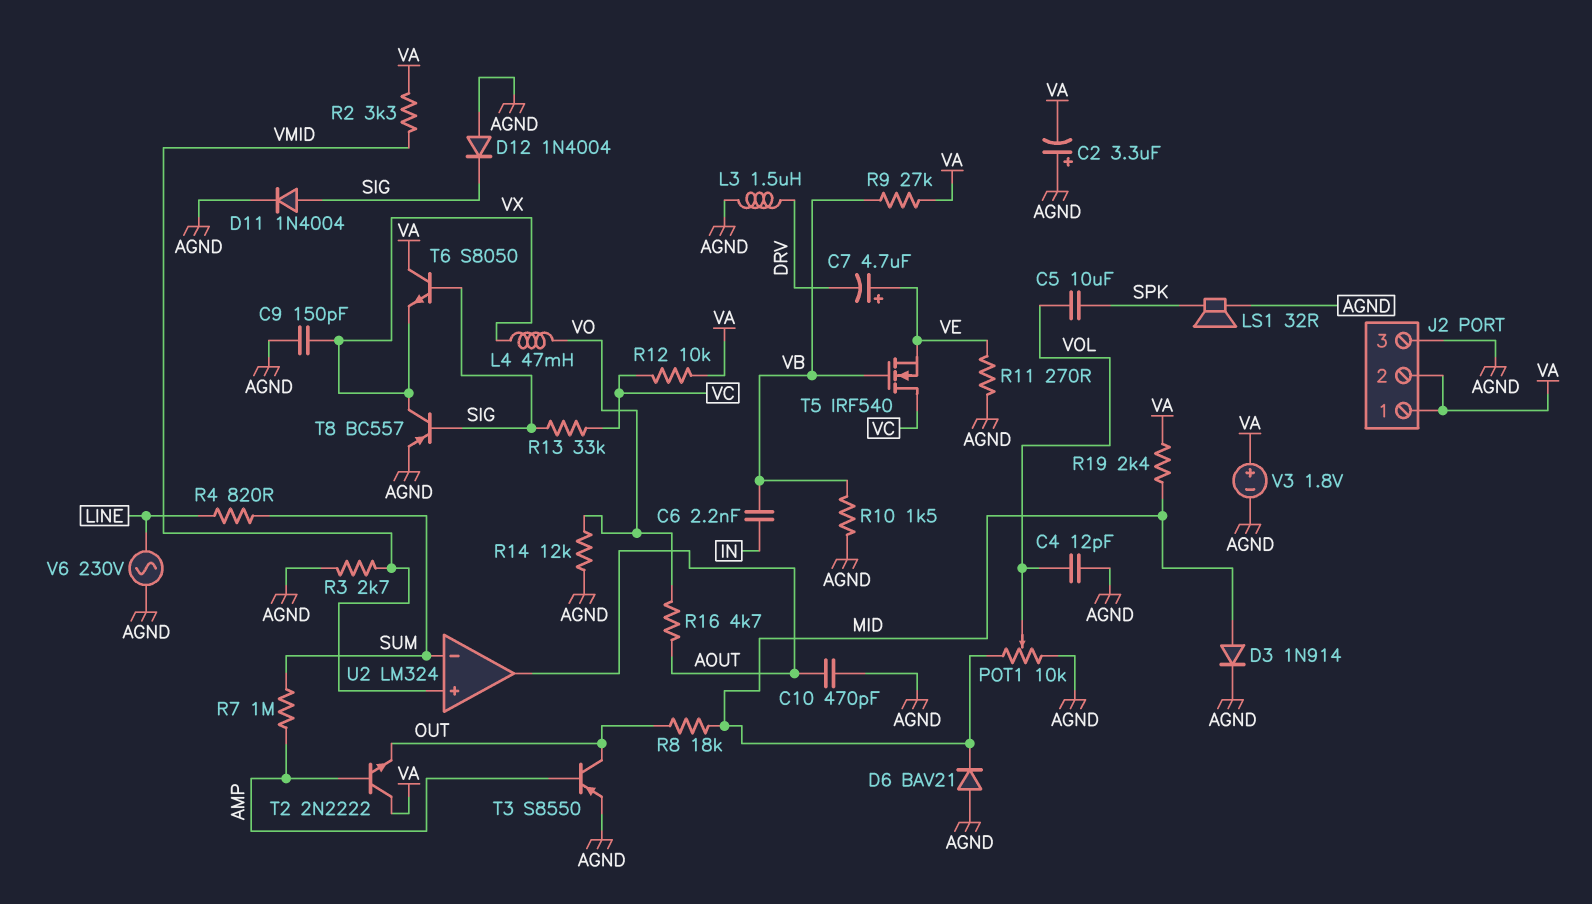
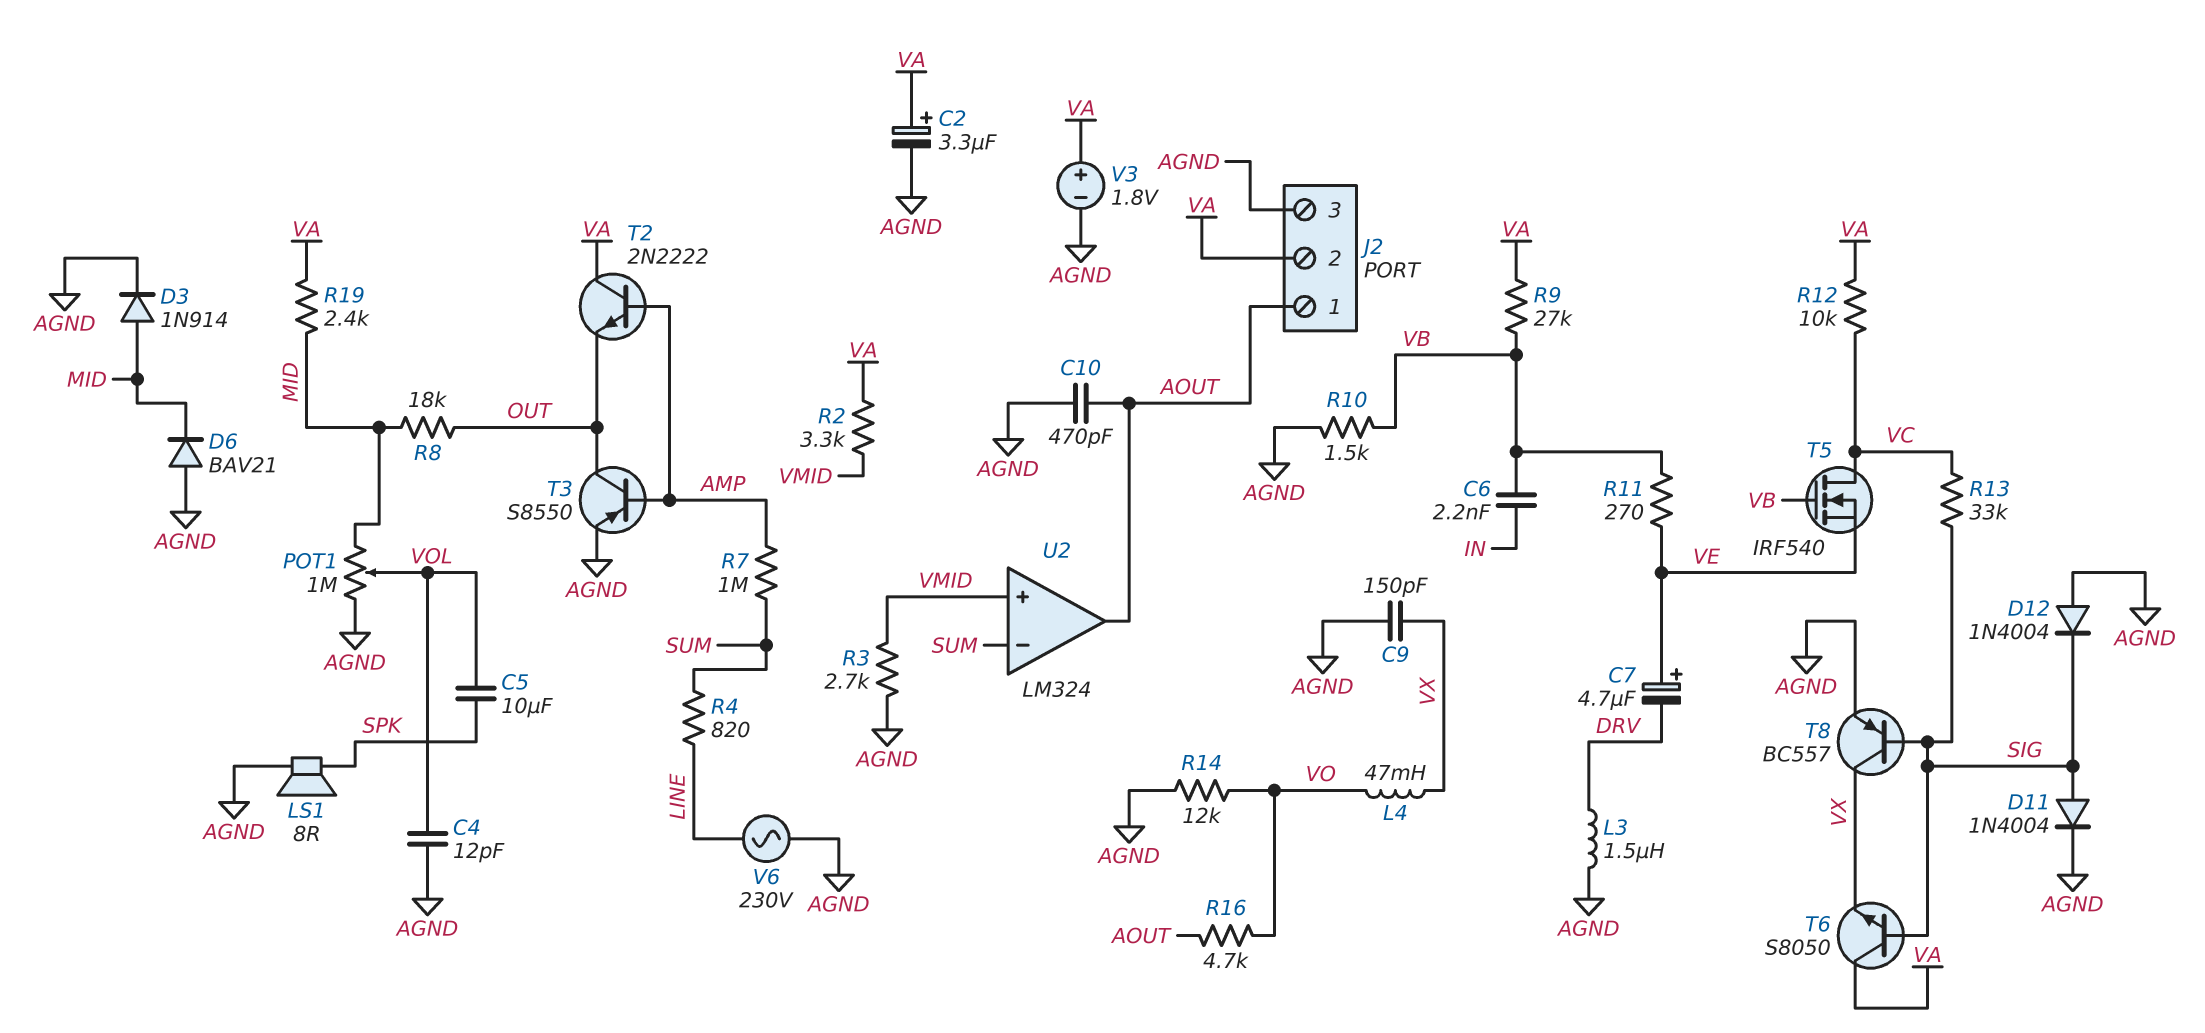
C2: 3.3uF (plus AGND, minus VA) -> 3.3uF (plus VA, minus AGND)
J2 pin 1: VA -> AOUT
LS1: speaker 32R (AGND, SPK) -> speaker 8R (AGND, SPK)
POT1: 10k (AGND, MID, wiper VOL) -> 1M (AGND, MID, wiper VOL)
R11: 270 (AGND, VE) -> 270 (VB, VE)

